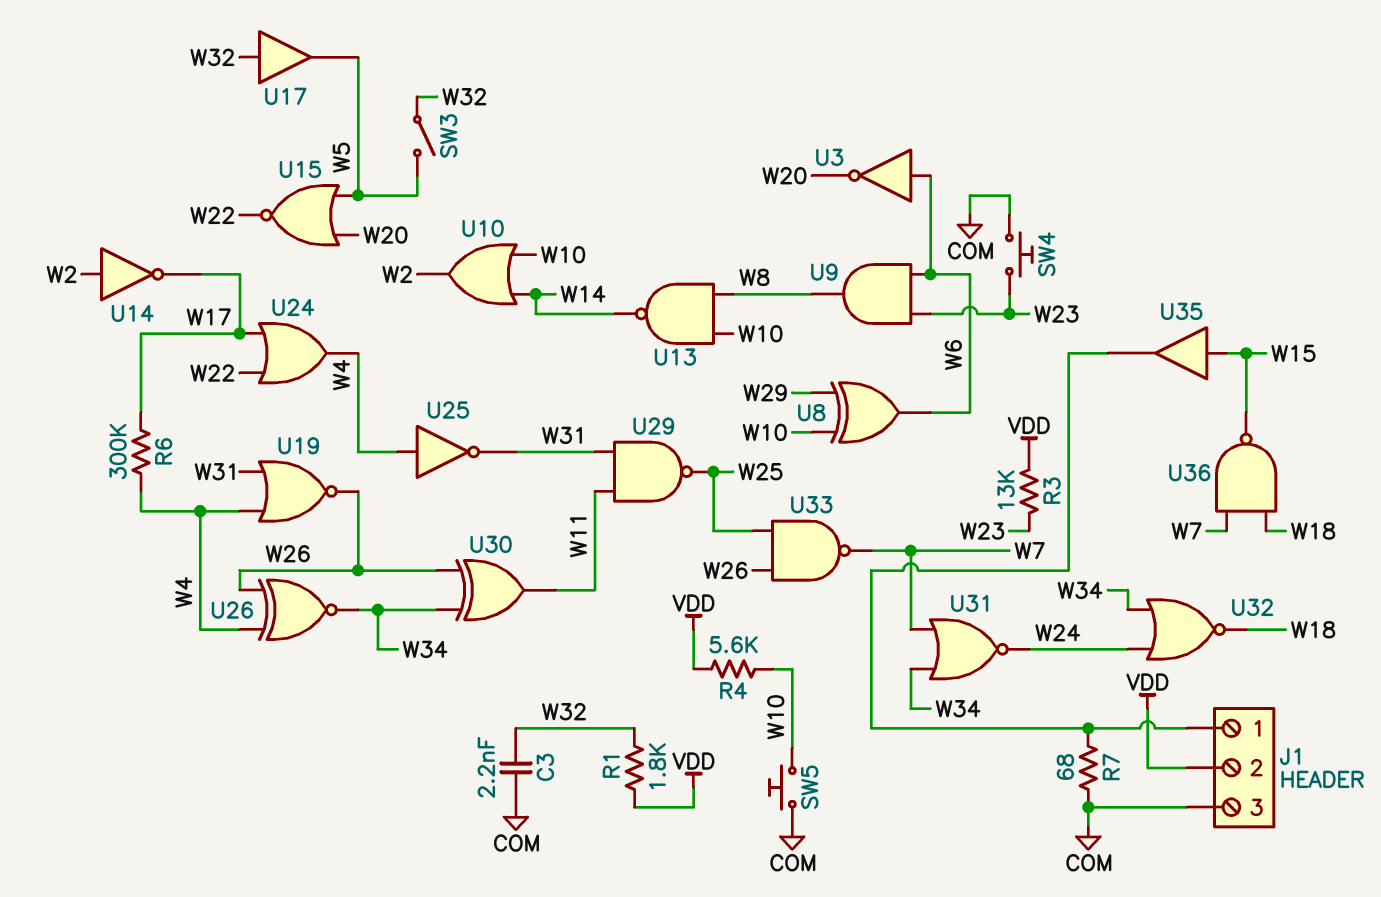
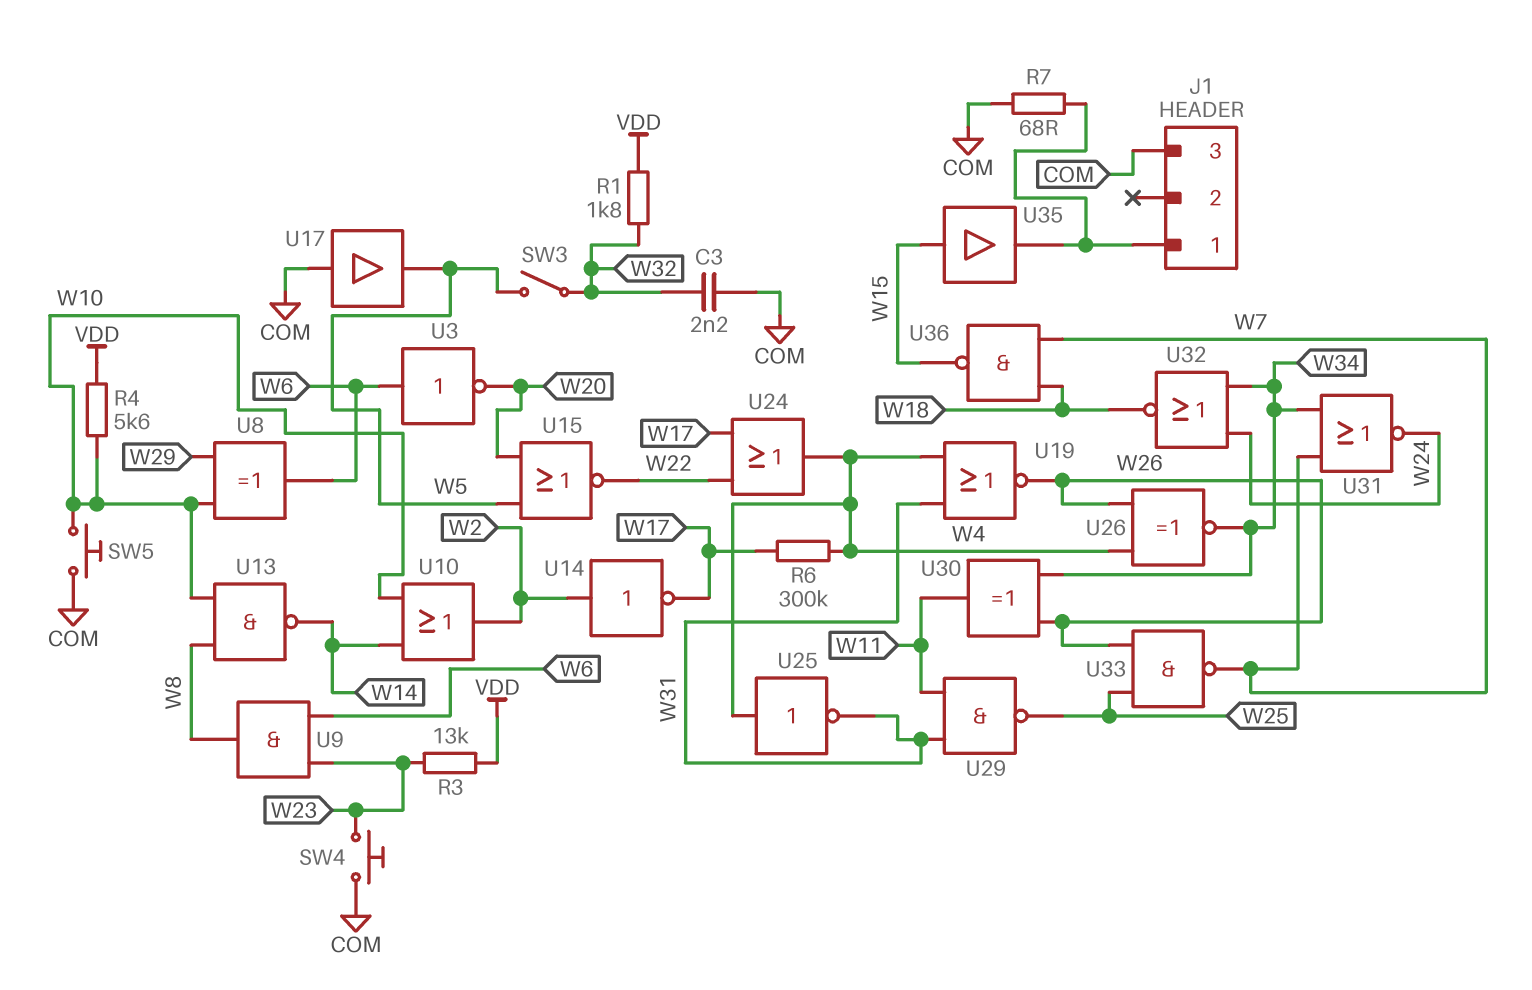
J1 pin 2: VDD -> none
U17: buffer (in W32, out W5) -> buffer (in COM, out W5)

